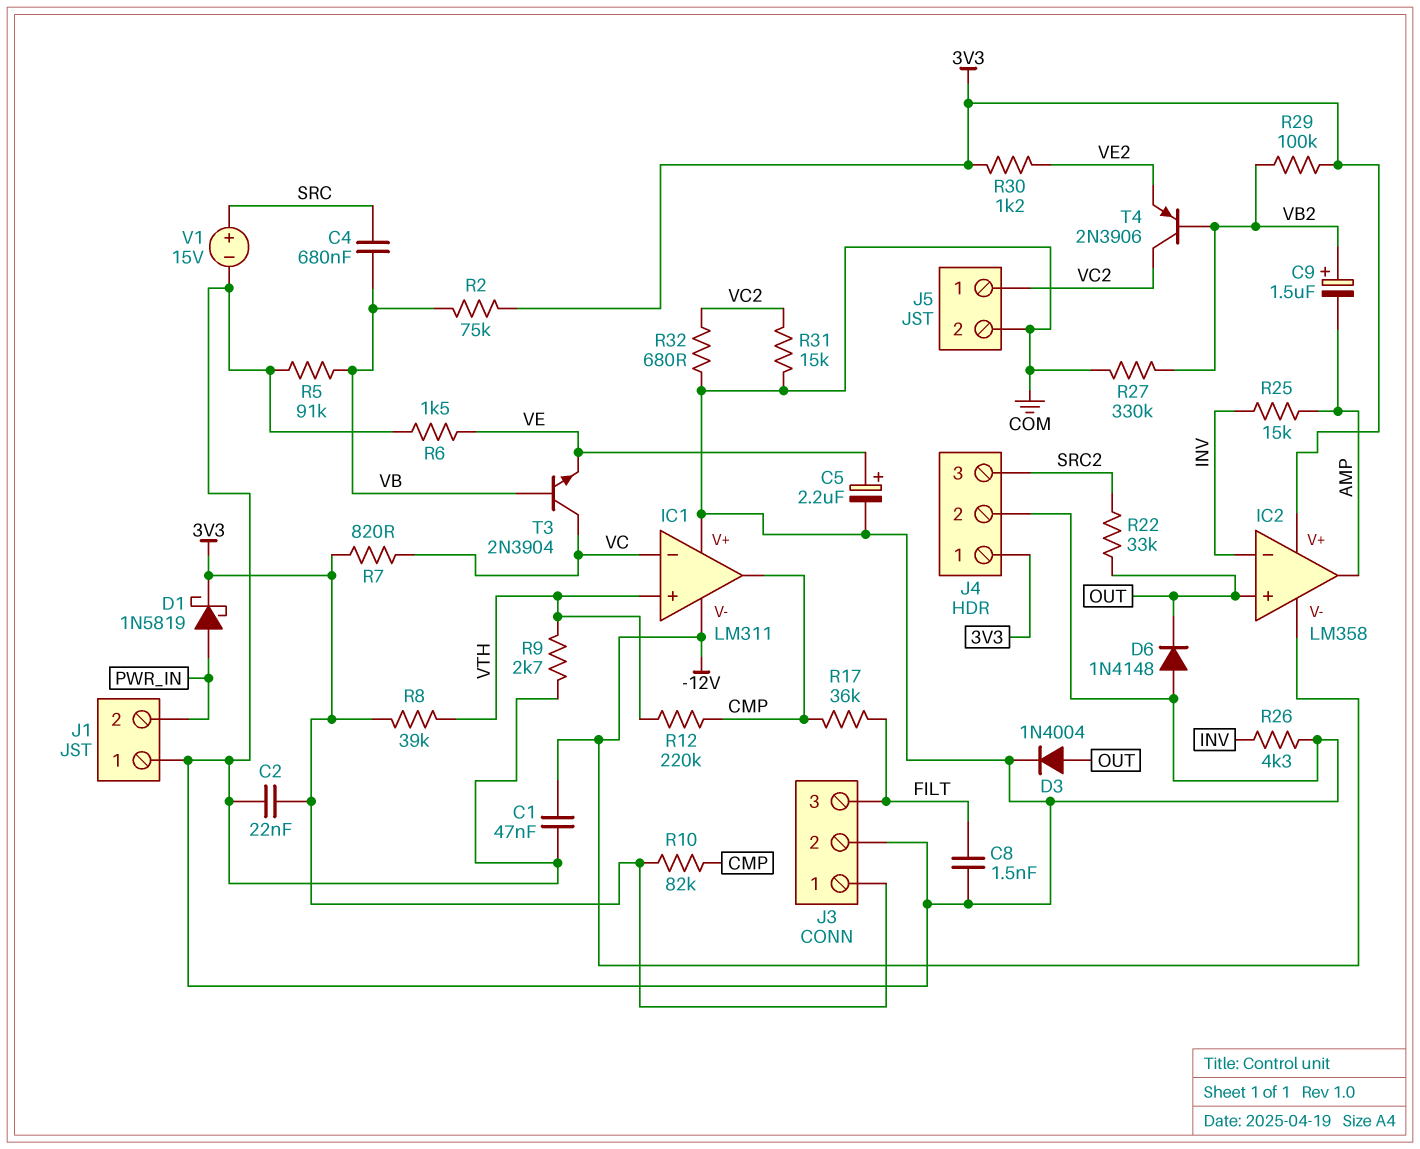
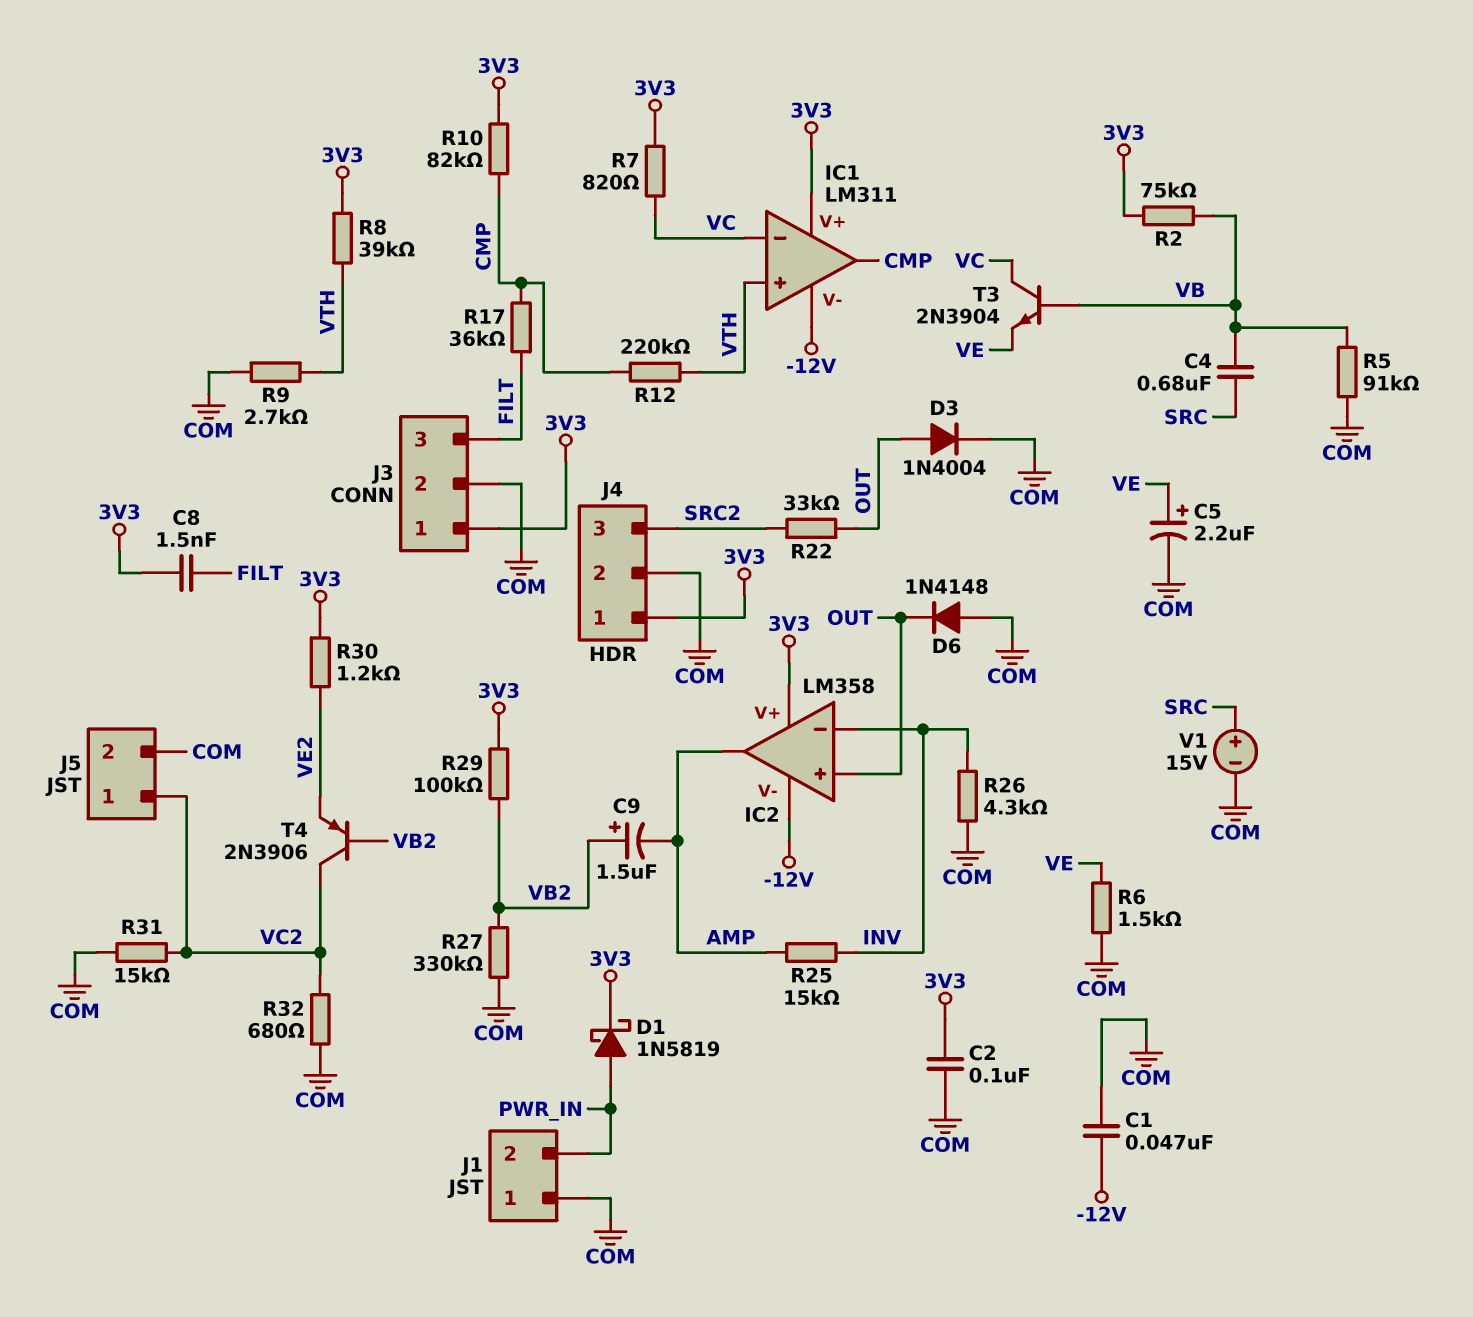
C2: 22nF (3V3, COM) -> 100nF (3V3, COM)
C8: 1.5nF (COM, FILT) -> 1.5nF (3V3, FILT)
IC1 pin V+: COM -> 3V3

